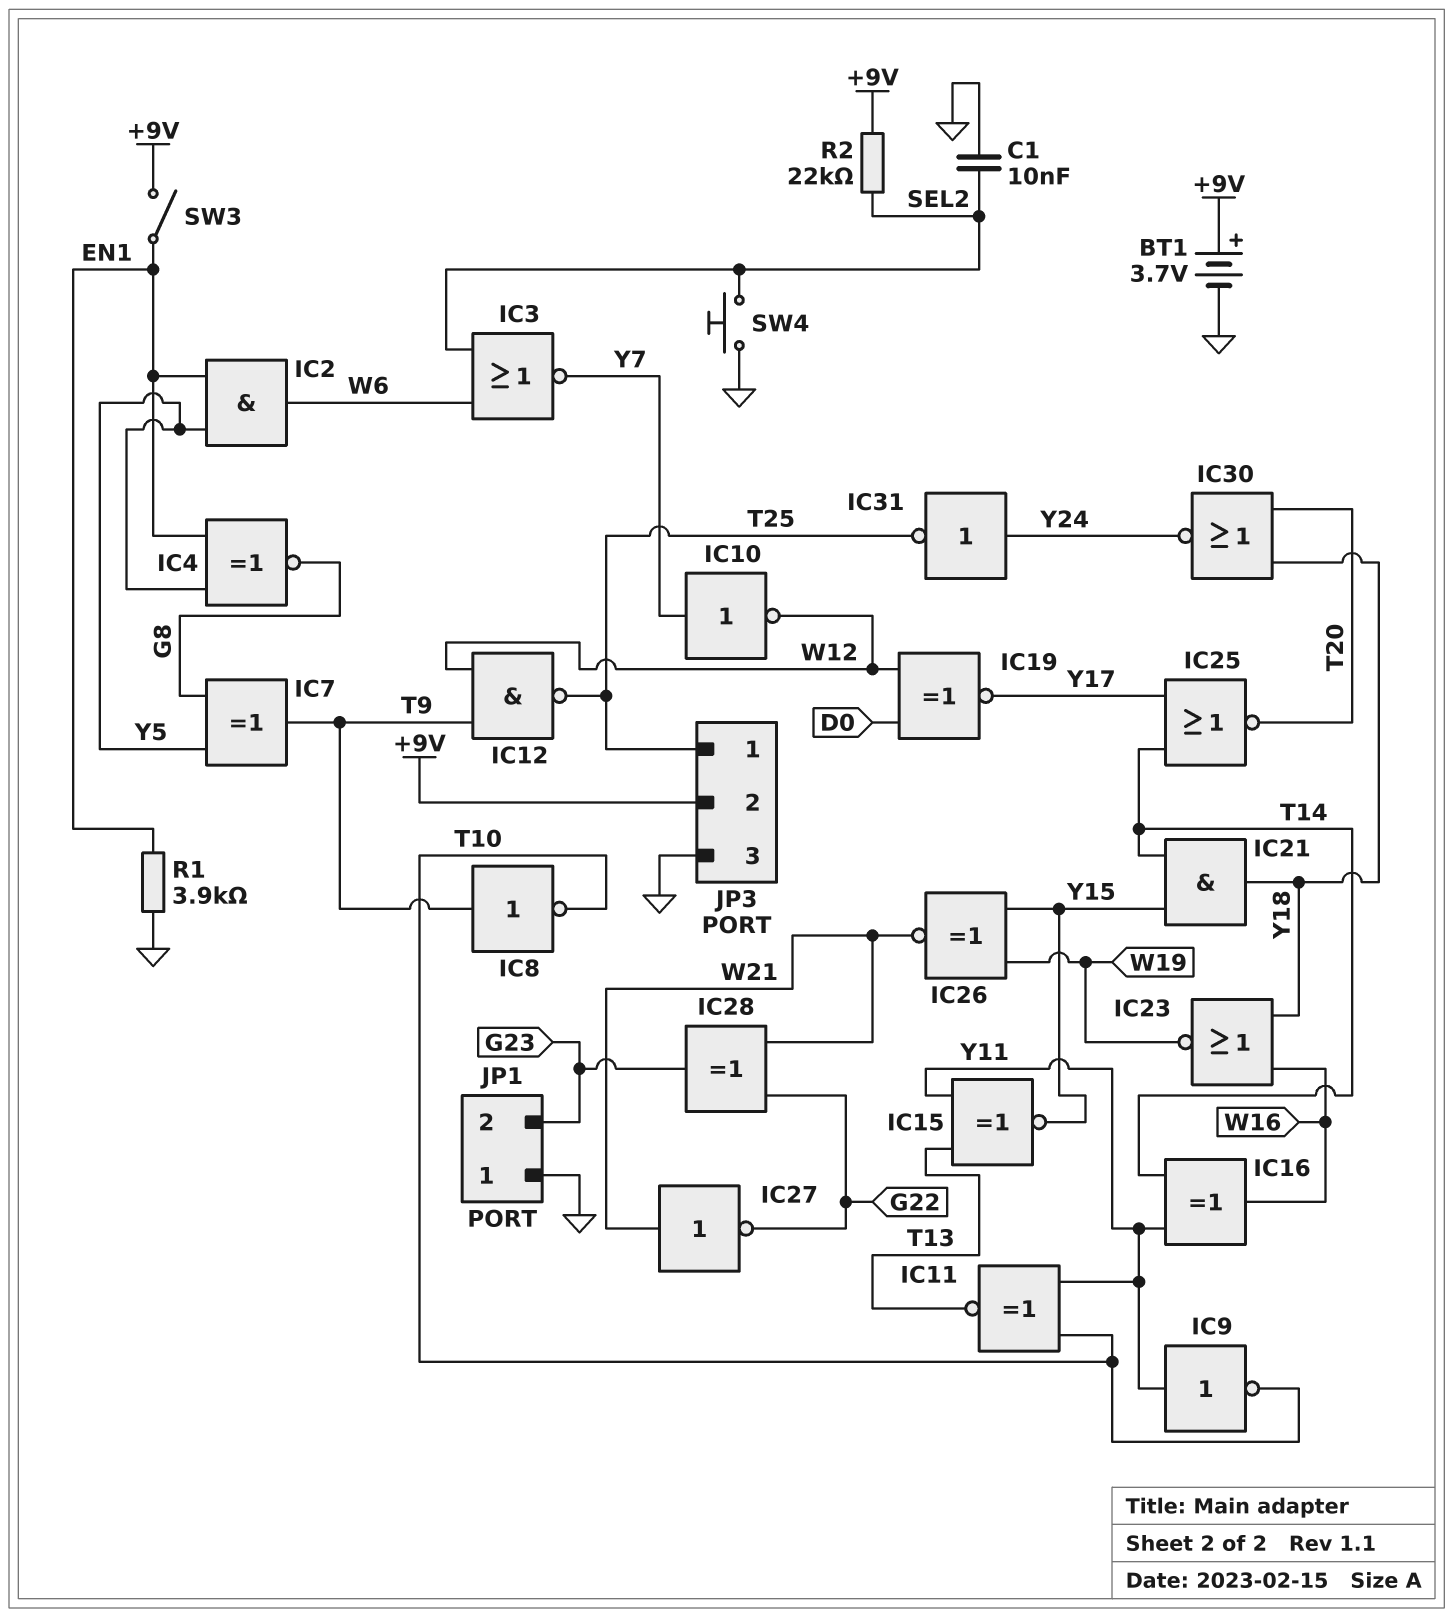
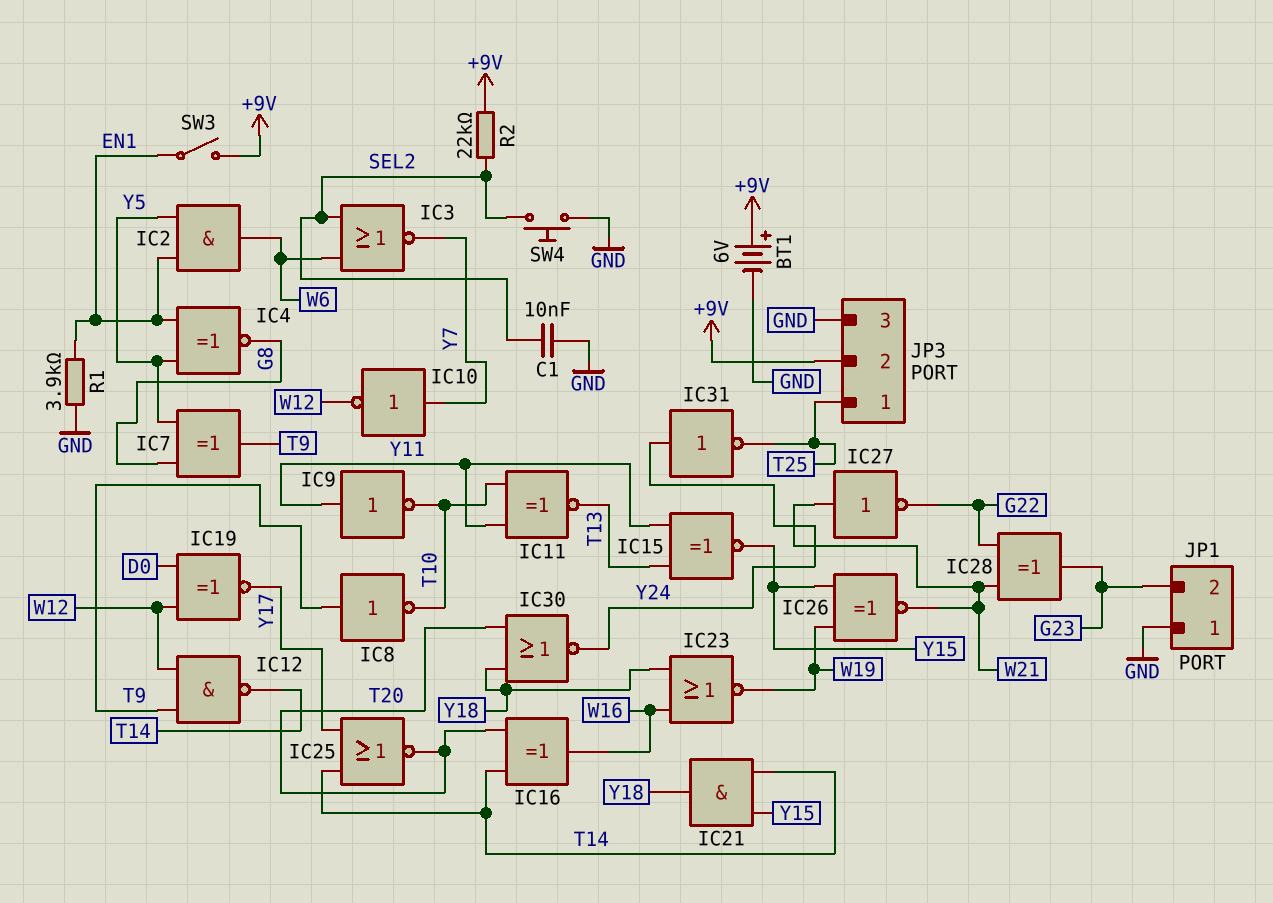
BT1: 3.7V (plus +9V, minus GND) -> 6V (plus +9V, minus GND)
IC12: NAND (in T9, in W12, out T25) -> NAND (in T9, in W12, out T14)
IC16: XOR (in T14, in Y11, out W16) -> XOR (in T14, in T20, out W16)

